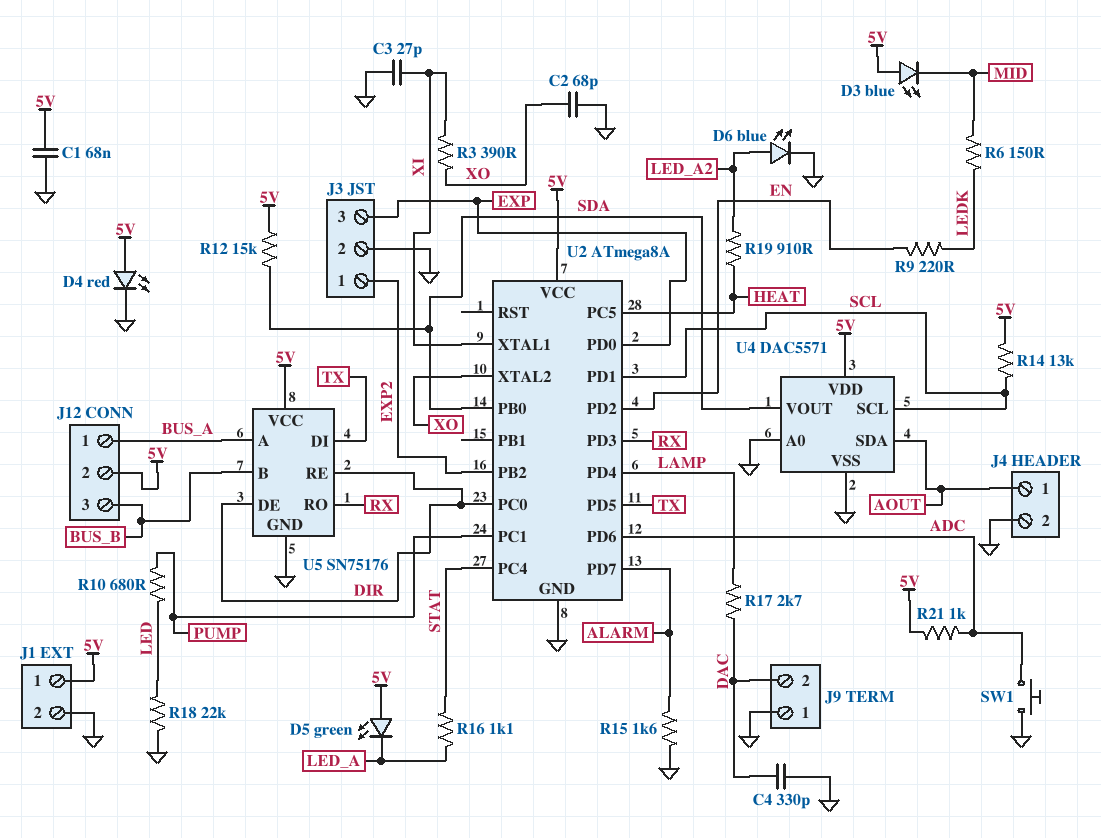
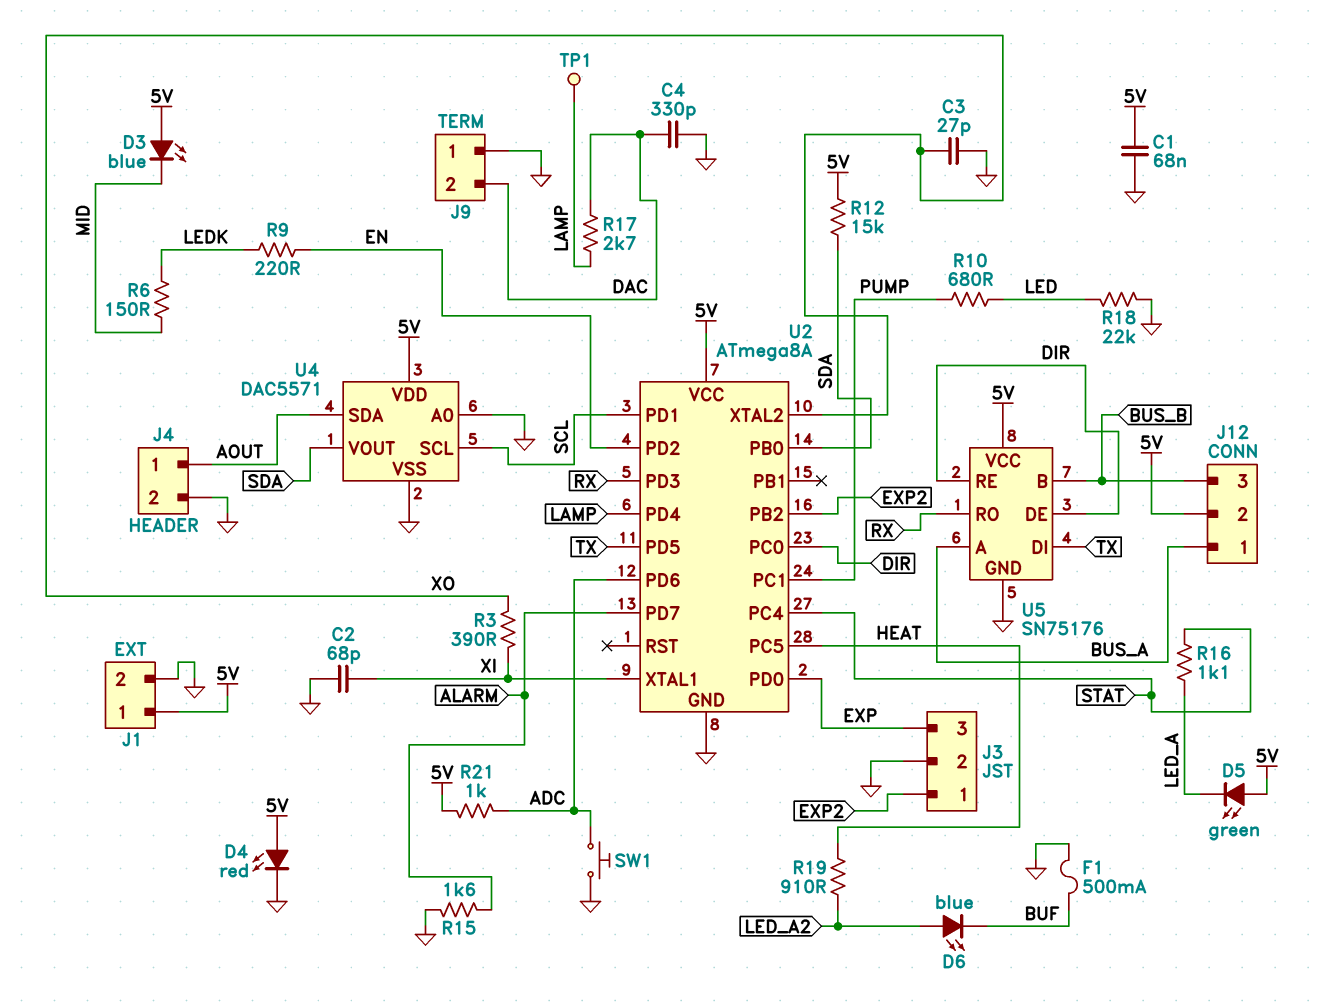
C2: 68pF (GND, XO) -> 68pF (GND, XI)
C3: 27pF (GND, XI) -> 27pF (GND, XO)
D6: LED blue (A LED_A2, K GND) -> LED blue (A LED_A2, K BUF)
F1: none -> 500mA (BUF, GND)
R14: 13k (5V, SCL) -> none
TP1: none -> test point (LAMP)

